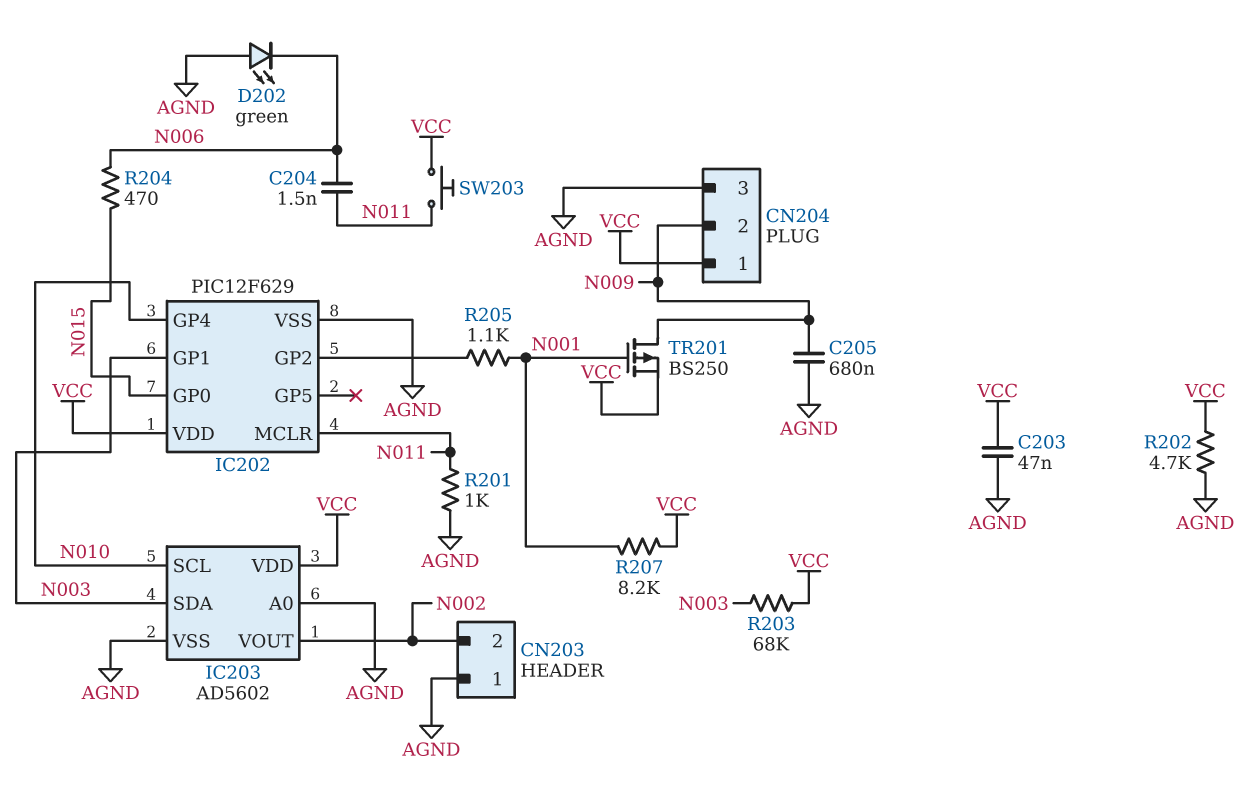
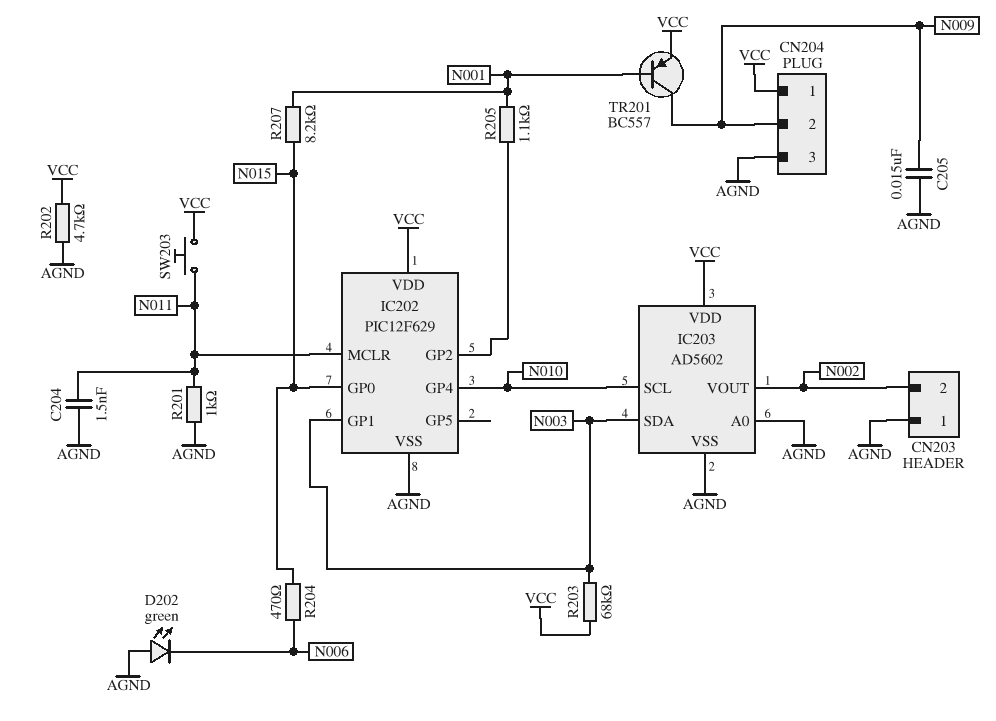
C203: 47nF (AGND, VCC) -> none
C204: 1.5nF (N006, N011) -> 1.5nF (AGND, N011)
C205: 680nF (AGND, N009) -> 15nF (AGND, N009)
R207: 8.2k (N001, VCC) -> 8.2k (N001, N015)
TR201: PMOS BS250 (G N001, D N009, S VCC) -> PNP BC557 (B N001, C N009, E VCC)

